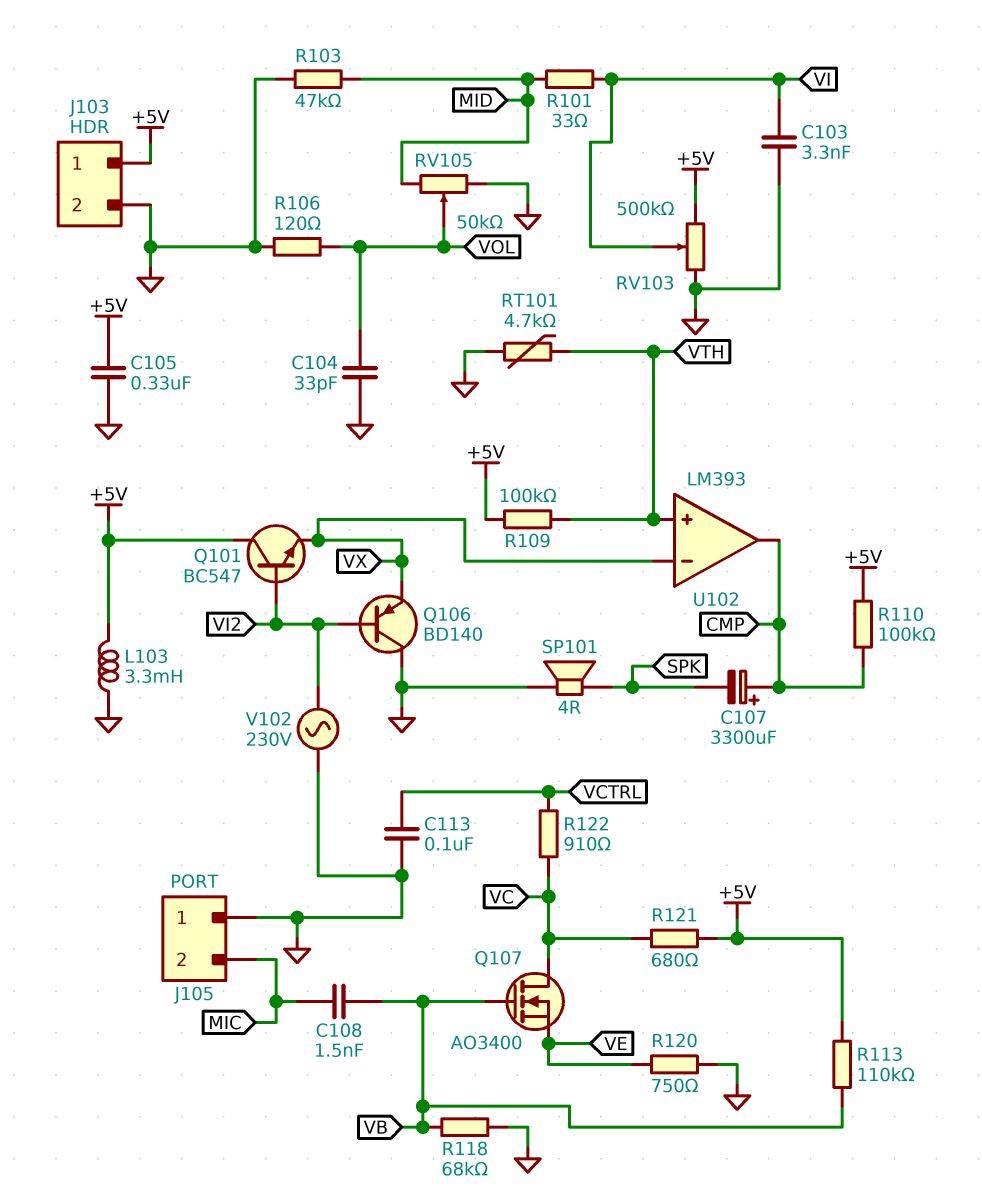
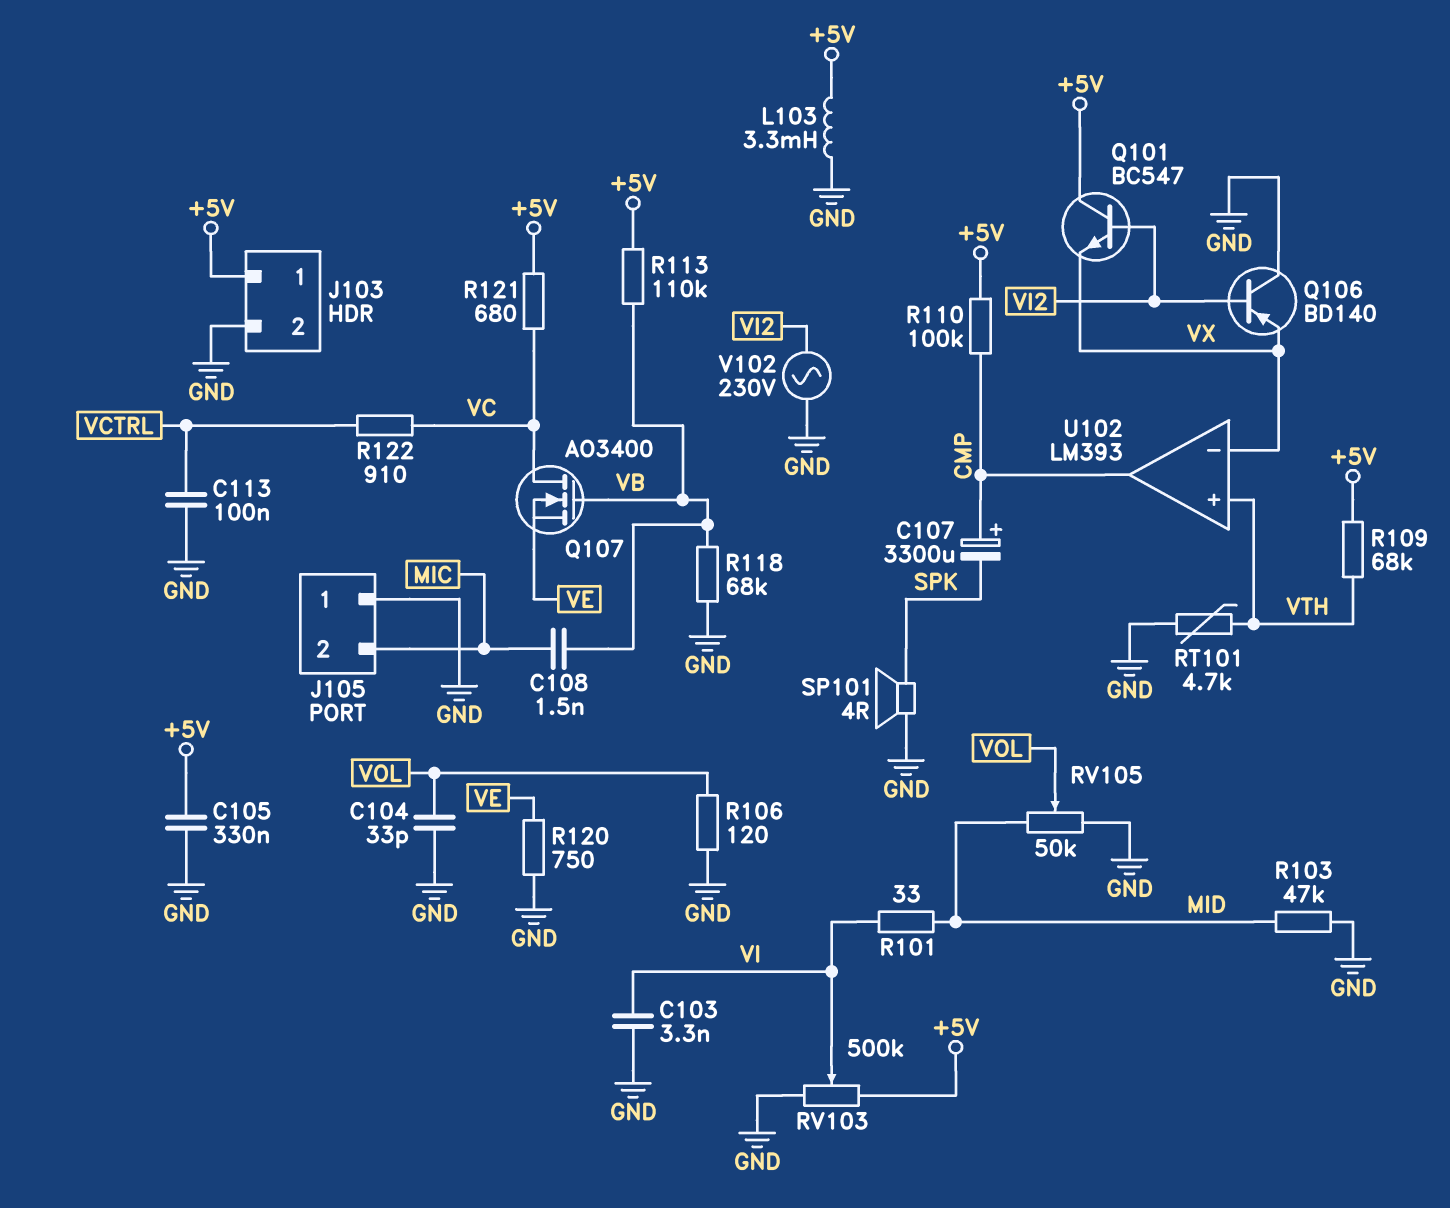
R109: 100k (+5V, VTH) -> 68k (+5V, VTH)

